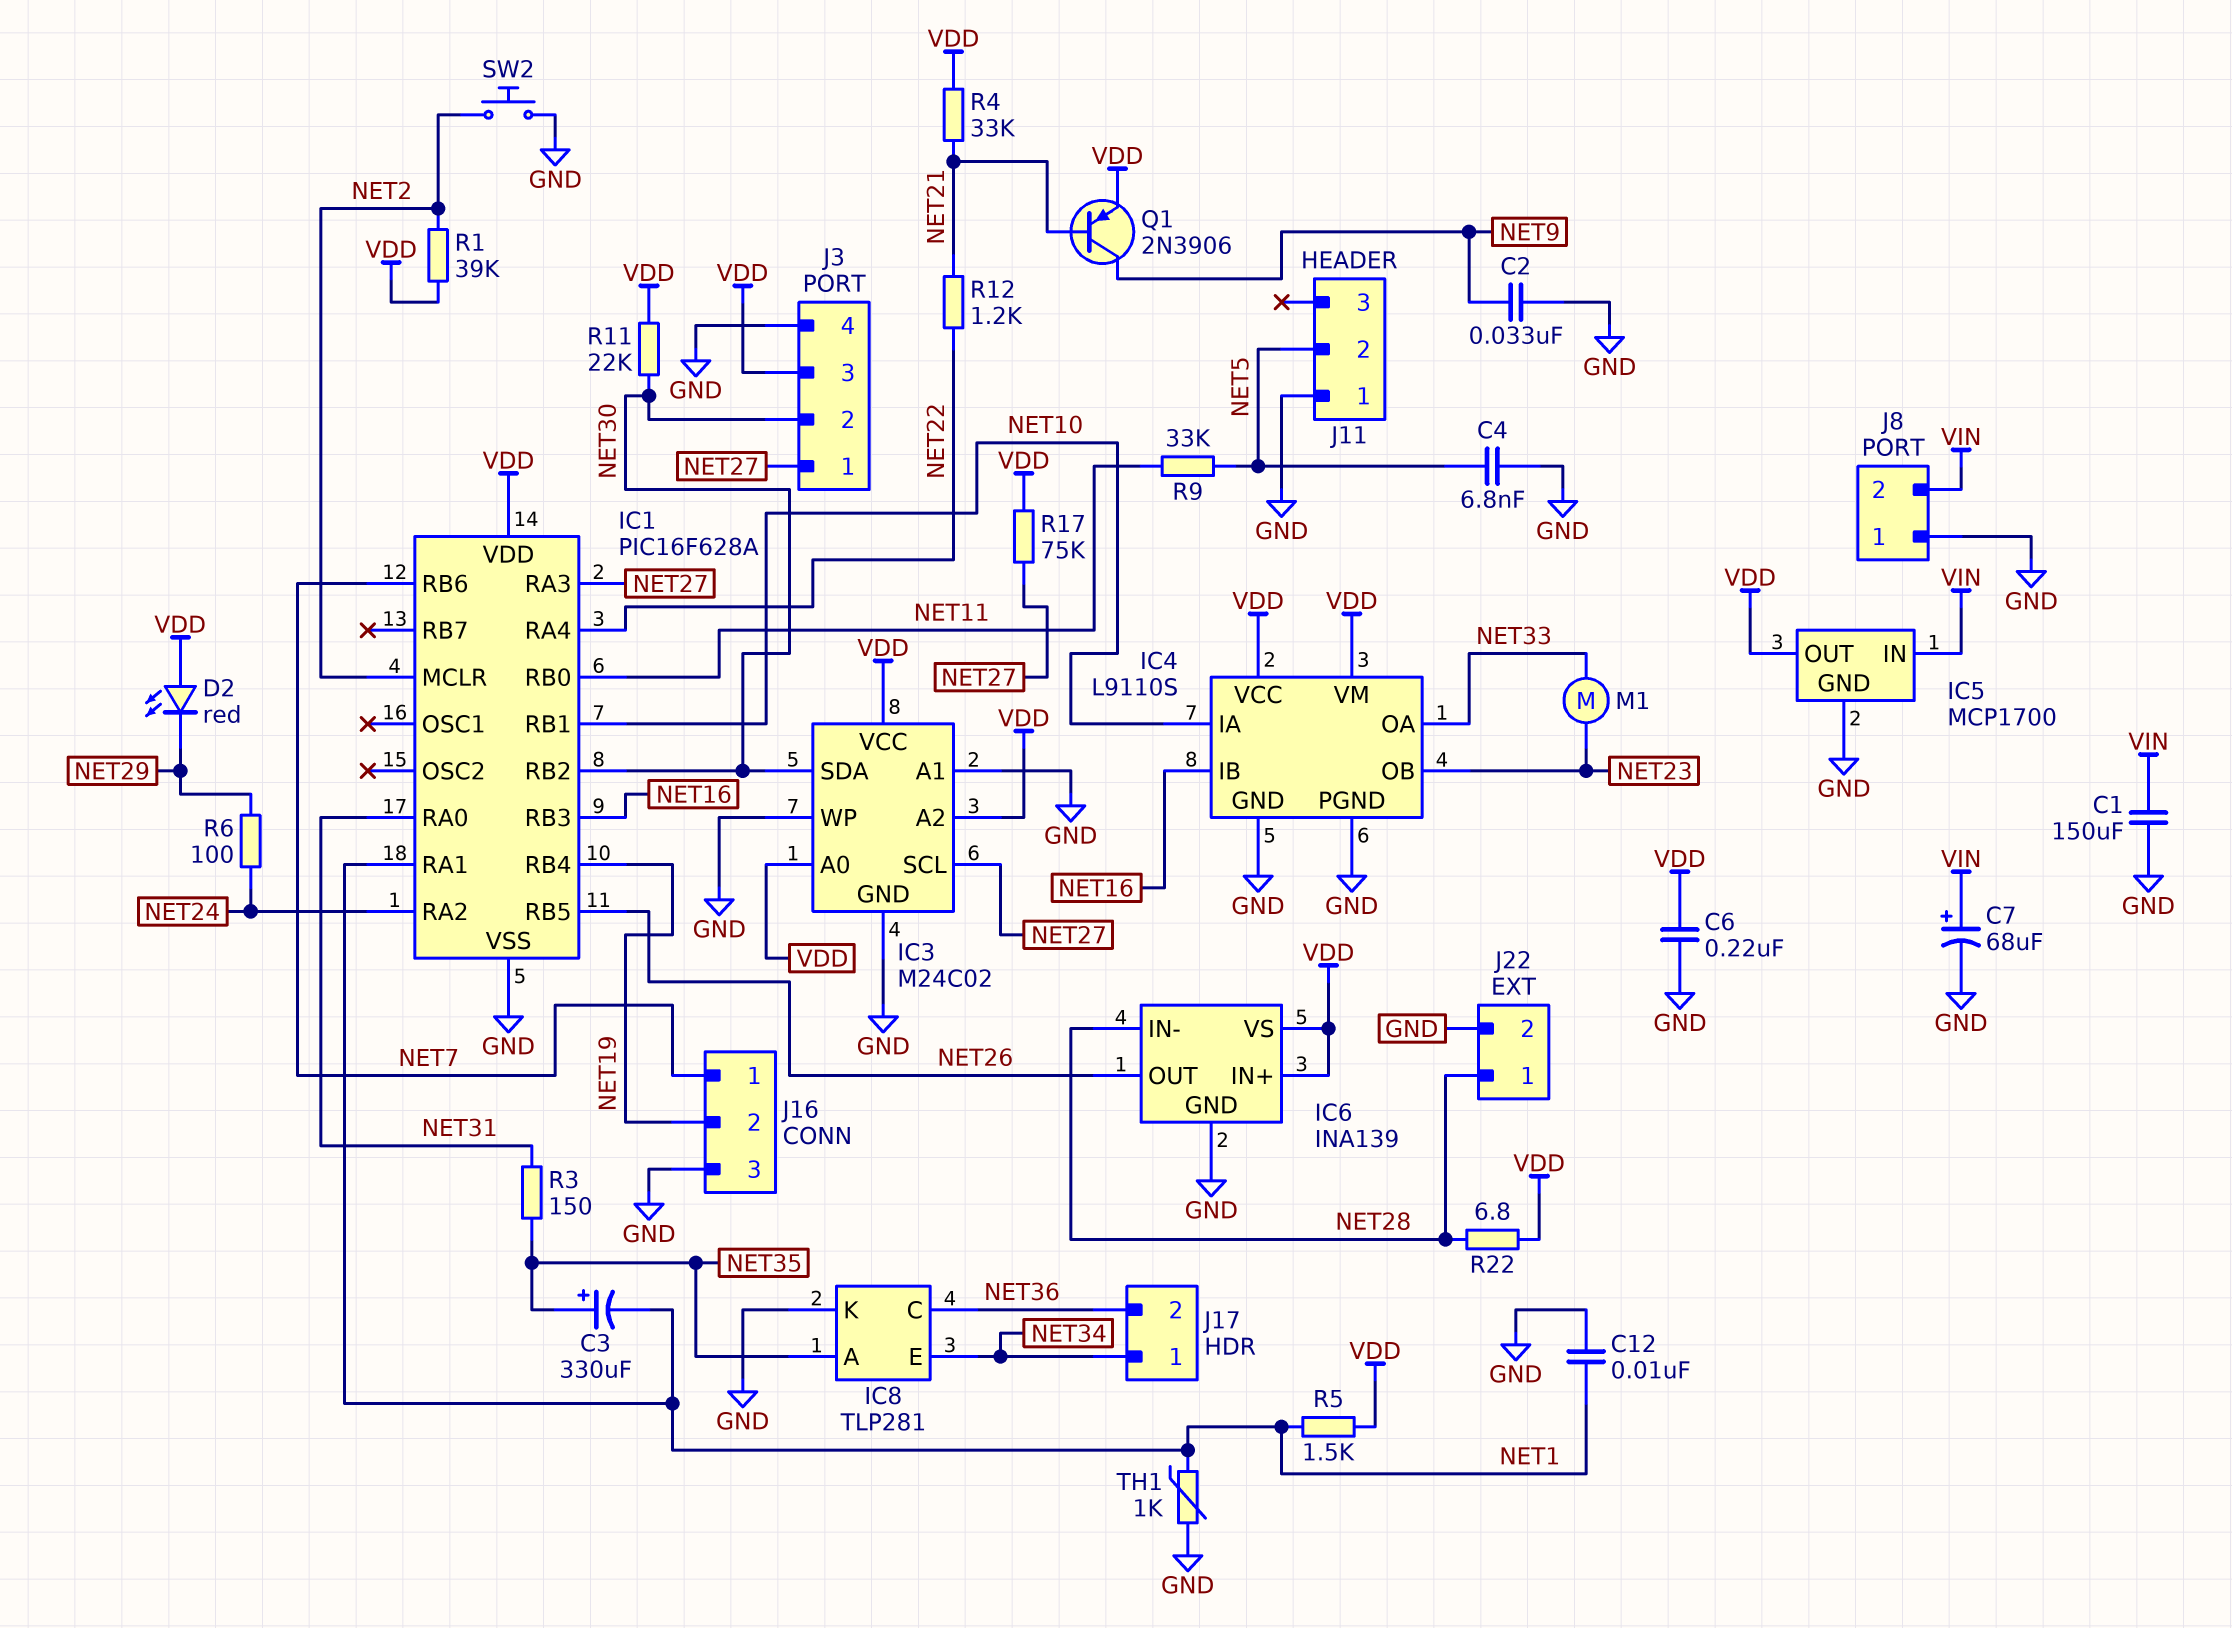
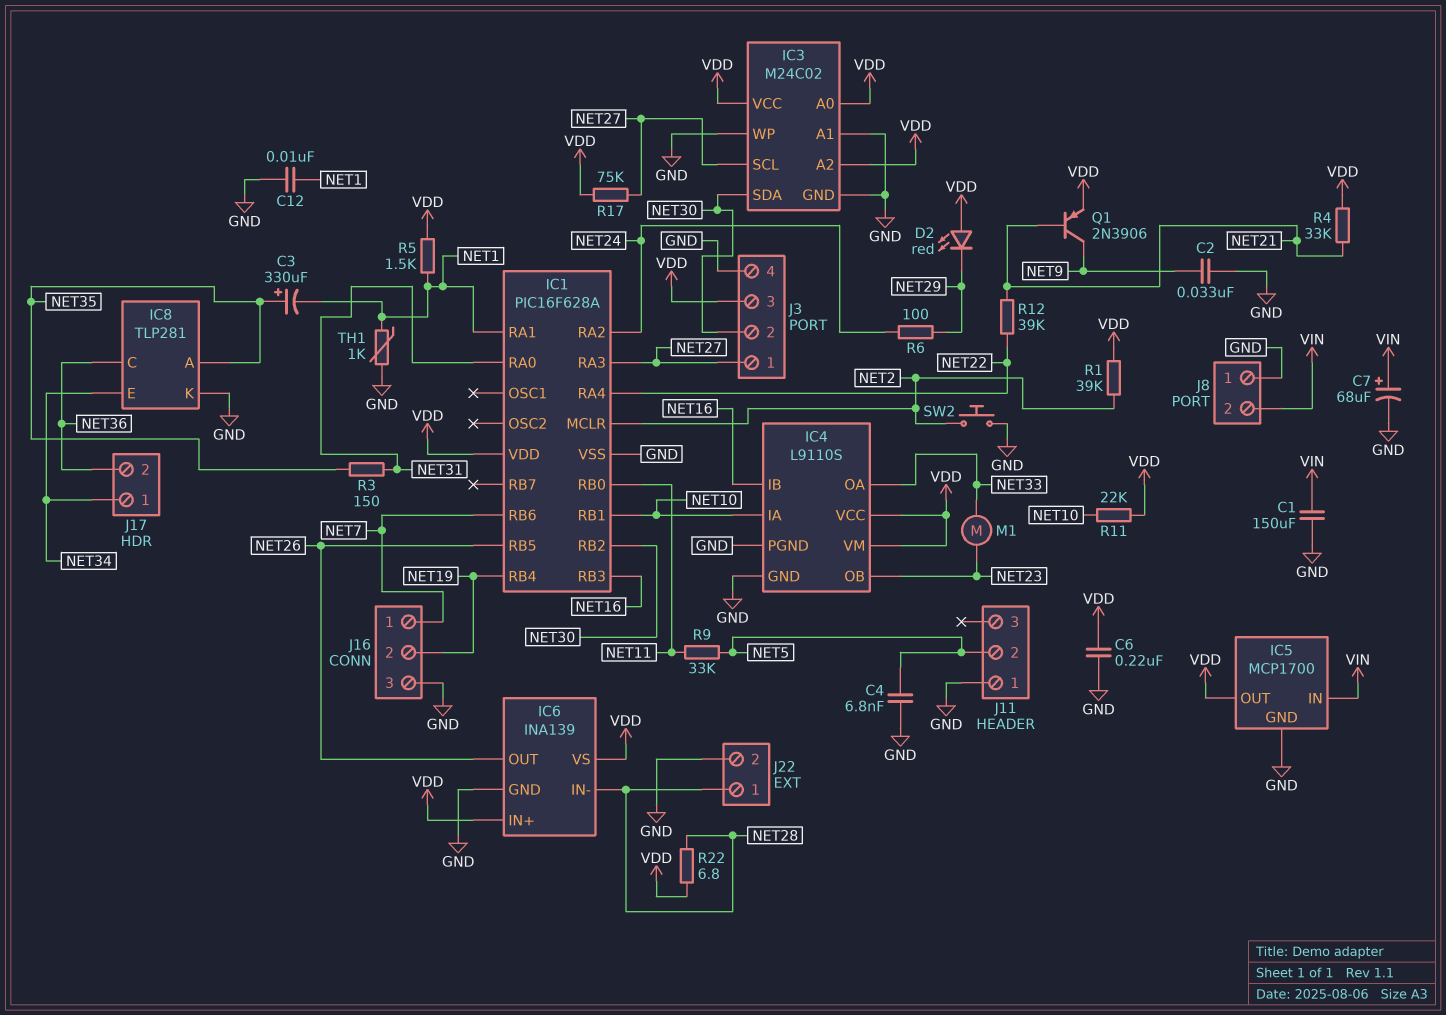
R11: 22k (NET30, VDD) -> 22k (NET10, VDD)
R12: 1.2k (NET21, NET22) -> 39k (NET21, NET22)

